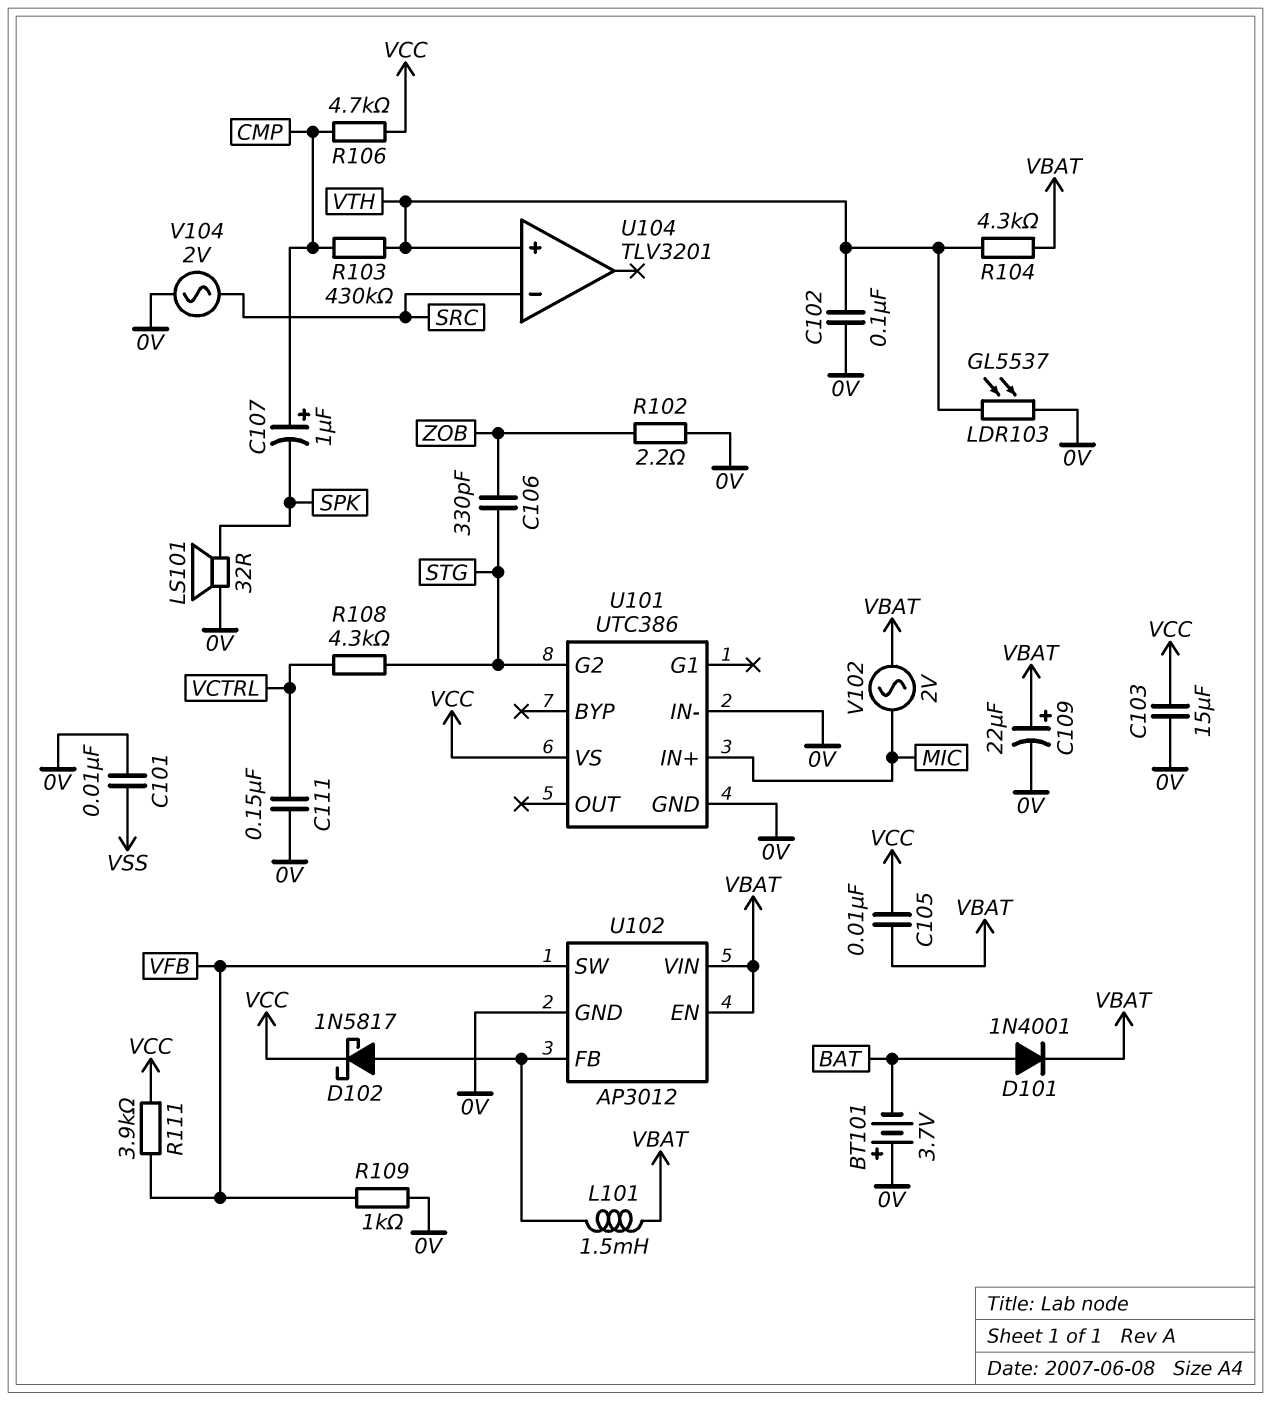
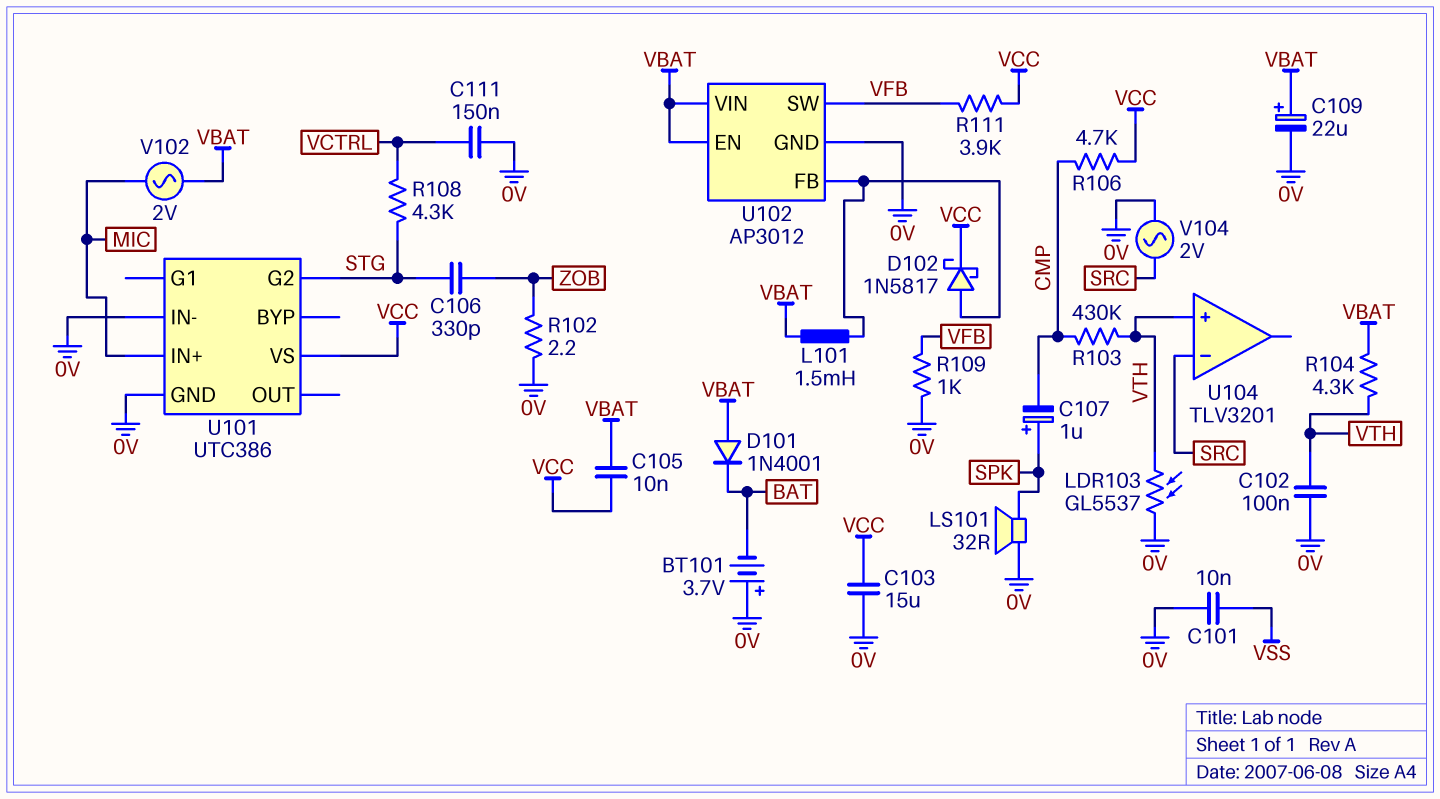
C107: 1uF (plus CMP, minus SPK) -> 1uF (plus SPK, minus CMP)
D101: diode 1N4001 (A BAT, K VBAT) -> diode 1N4001 (A VBAT, K BAT)

